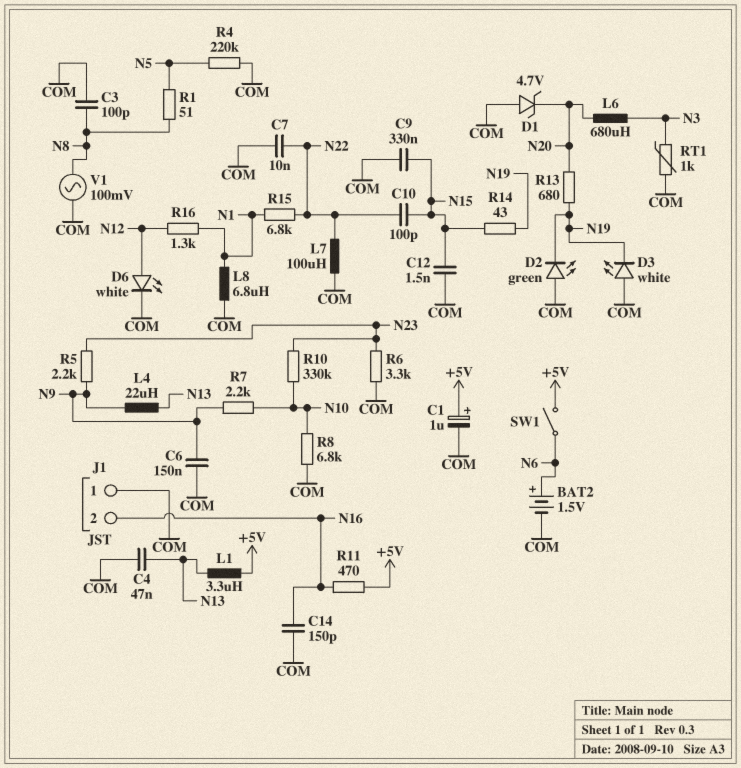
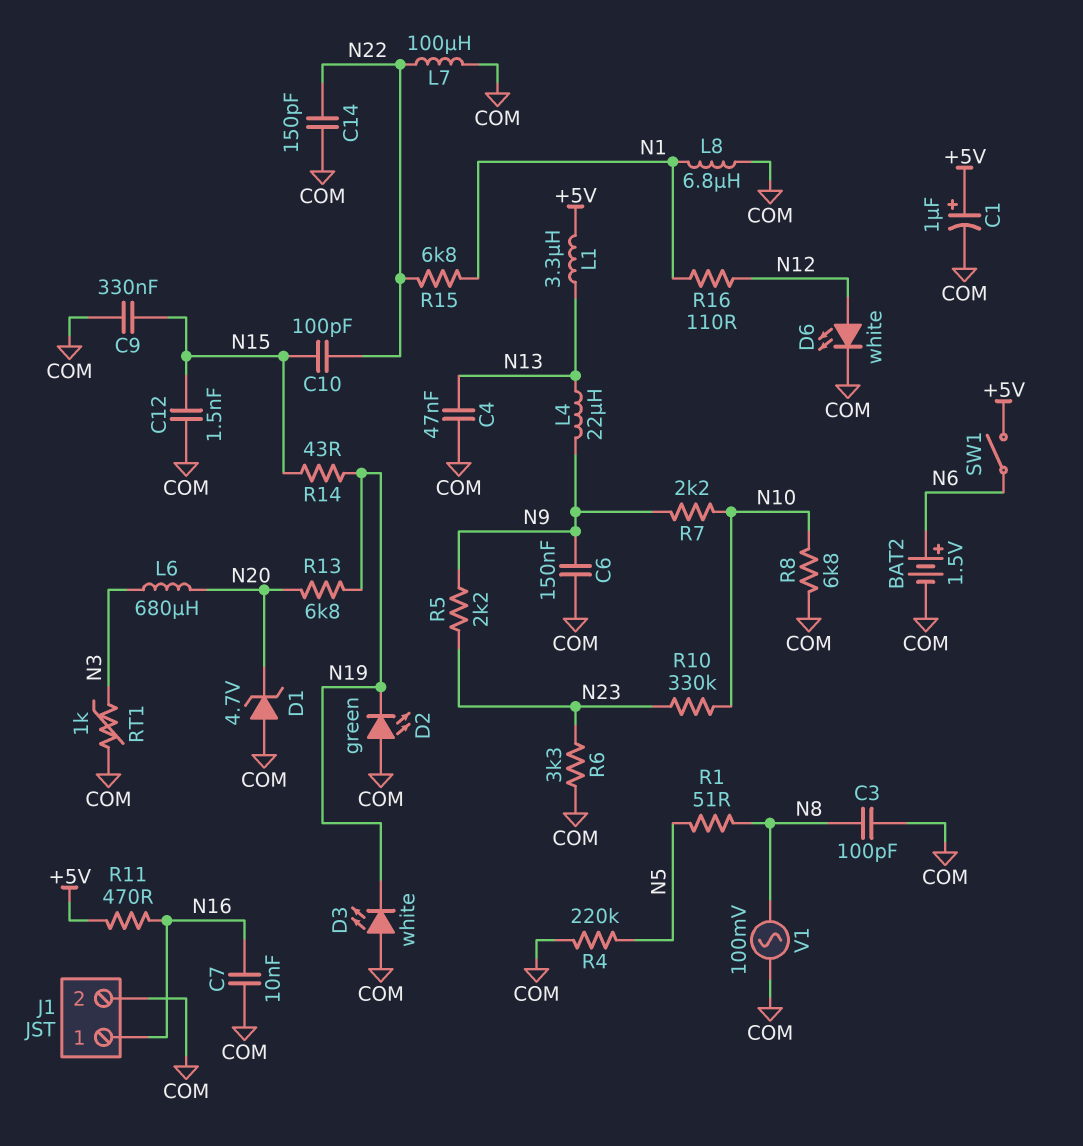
C7: 10nF (COM, N22) -> 10nF (COM, N16)
C14: 150pF (COM, N16) -> 150pF (COM, N22)
J1 pin 1: COM -> N16
J1 pin 2: N16 -> COM
R13: 680 (N19, N20) -> 6.8k (N19, N20)
R16: 1.3k (N1, N12) -> 110 (N1, N12)

